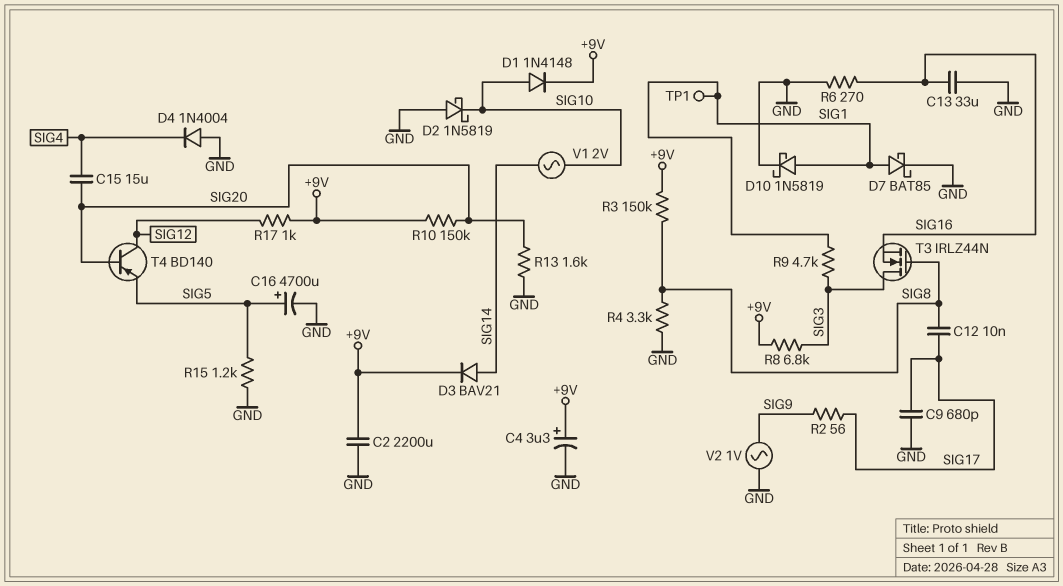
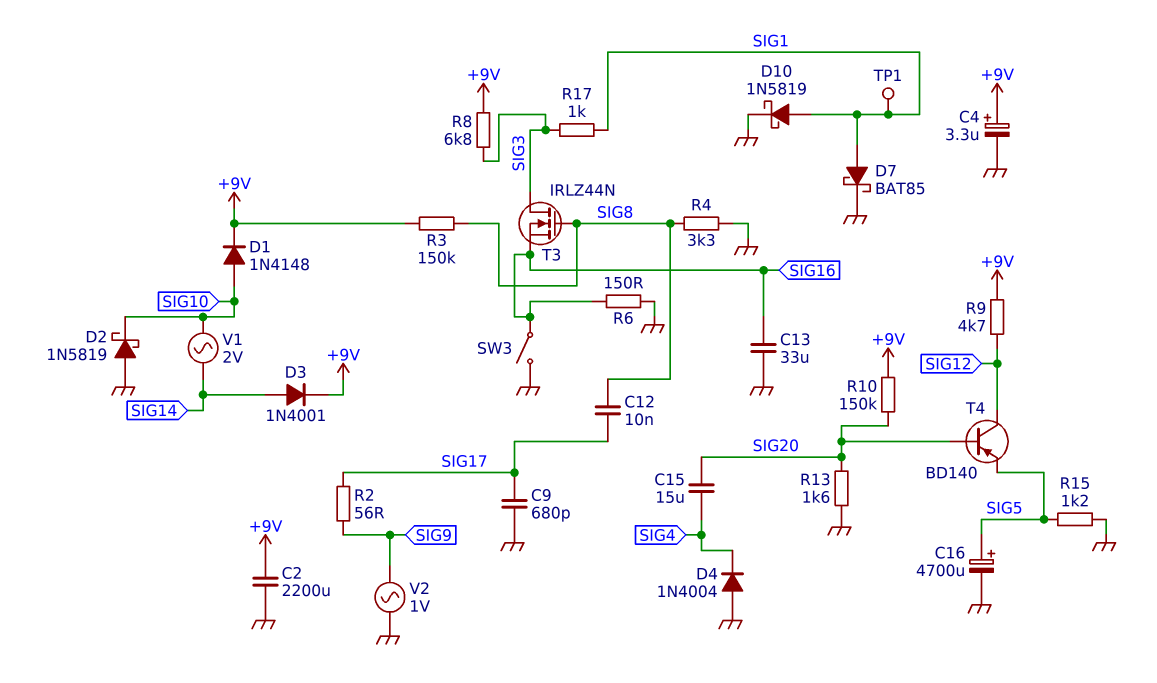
D3: diode BAV21 (A SIG14, K +9V) -> diode 1N4001 (A SIG14, K +9V)
R6: 270 (GND, SIG16) -> 150 (GND, SIG16)
R9: 4.7k (SIG1, SIG3) -> 4.7k (+9V, SIG12)
R17: 1k (+9V, SIG12) -> 1k (SIG1, SIG3)
SW3: none -> switch (GND, SIG16)

